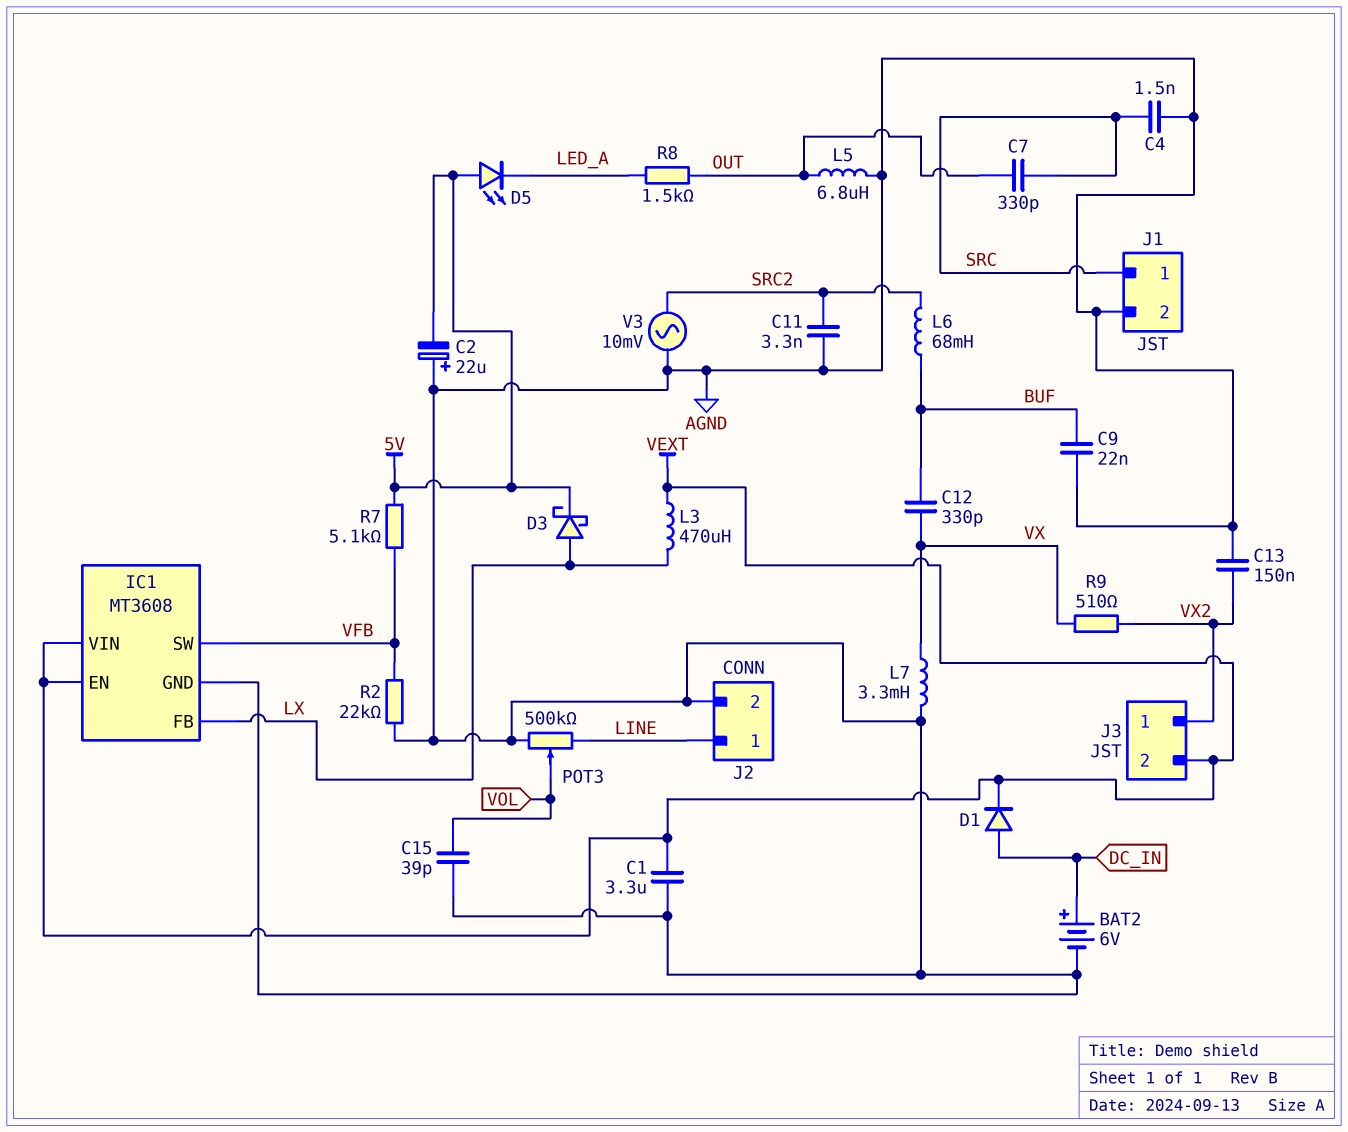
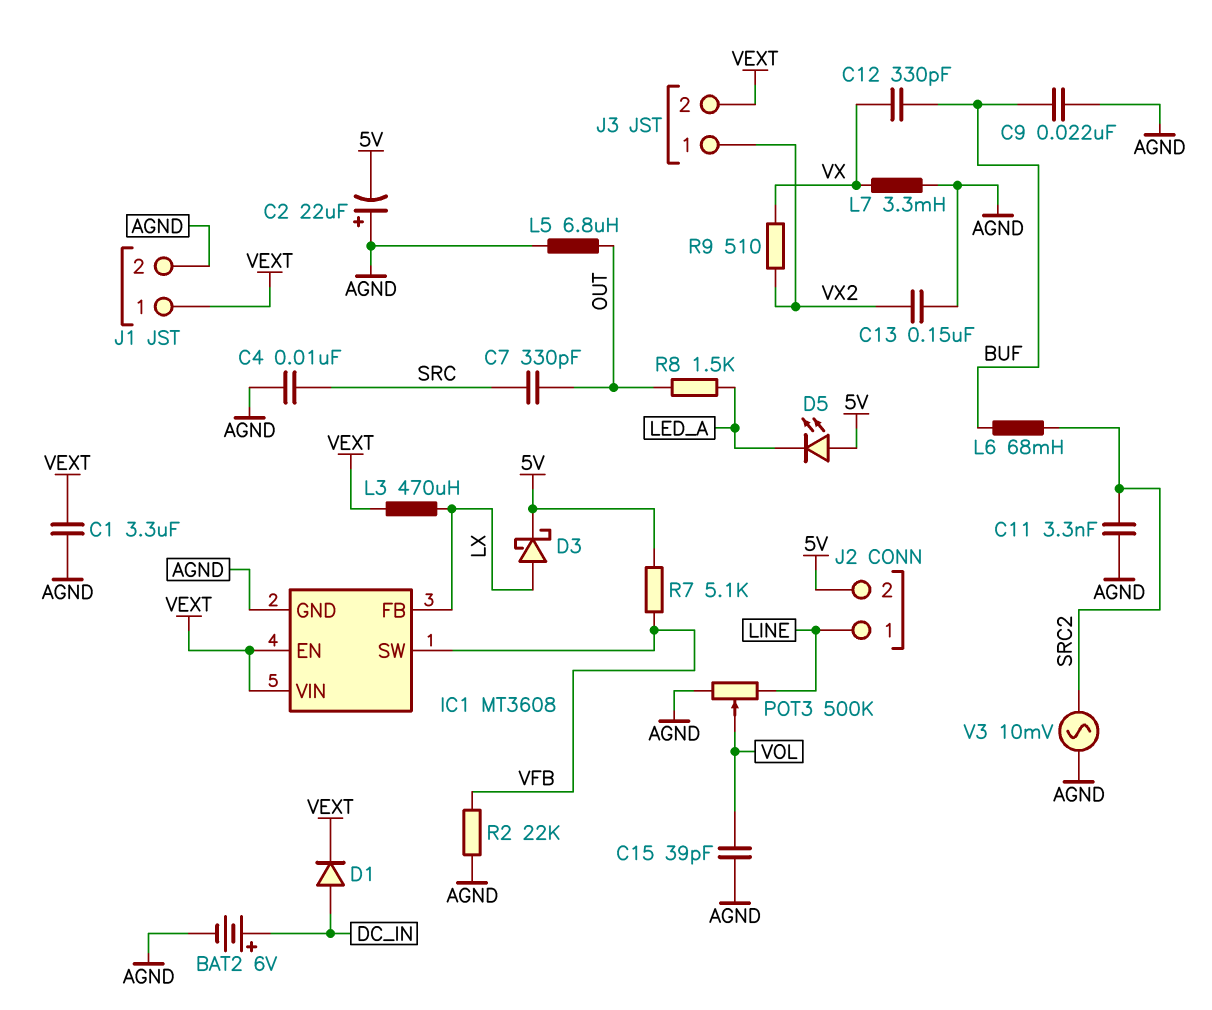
C4: 1.5nF (AGND, SRC) -> 10nF (AGND, SRC)
J1 pin 1: SRC -> VEXT
J2 pin 2: AGND -> 5V

